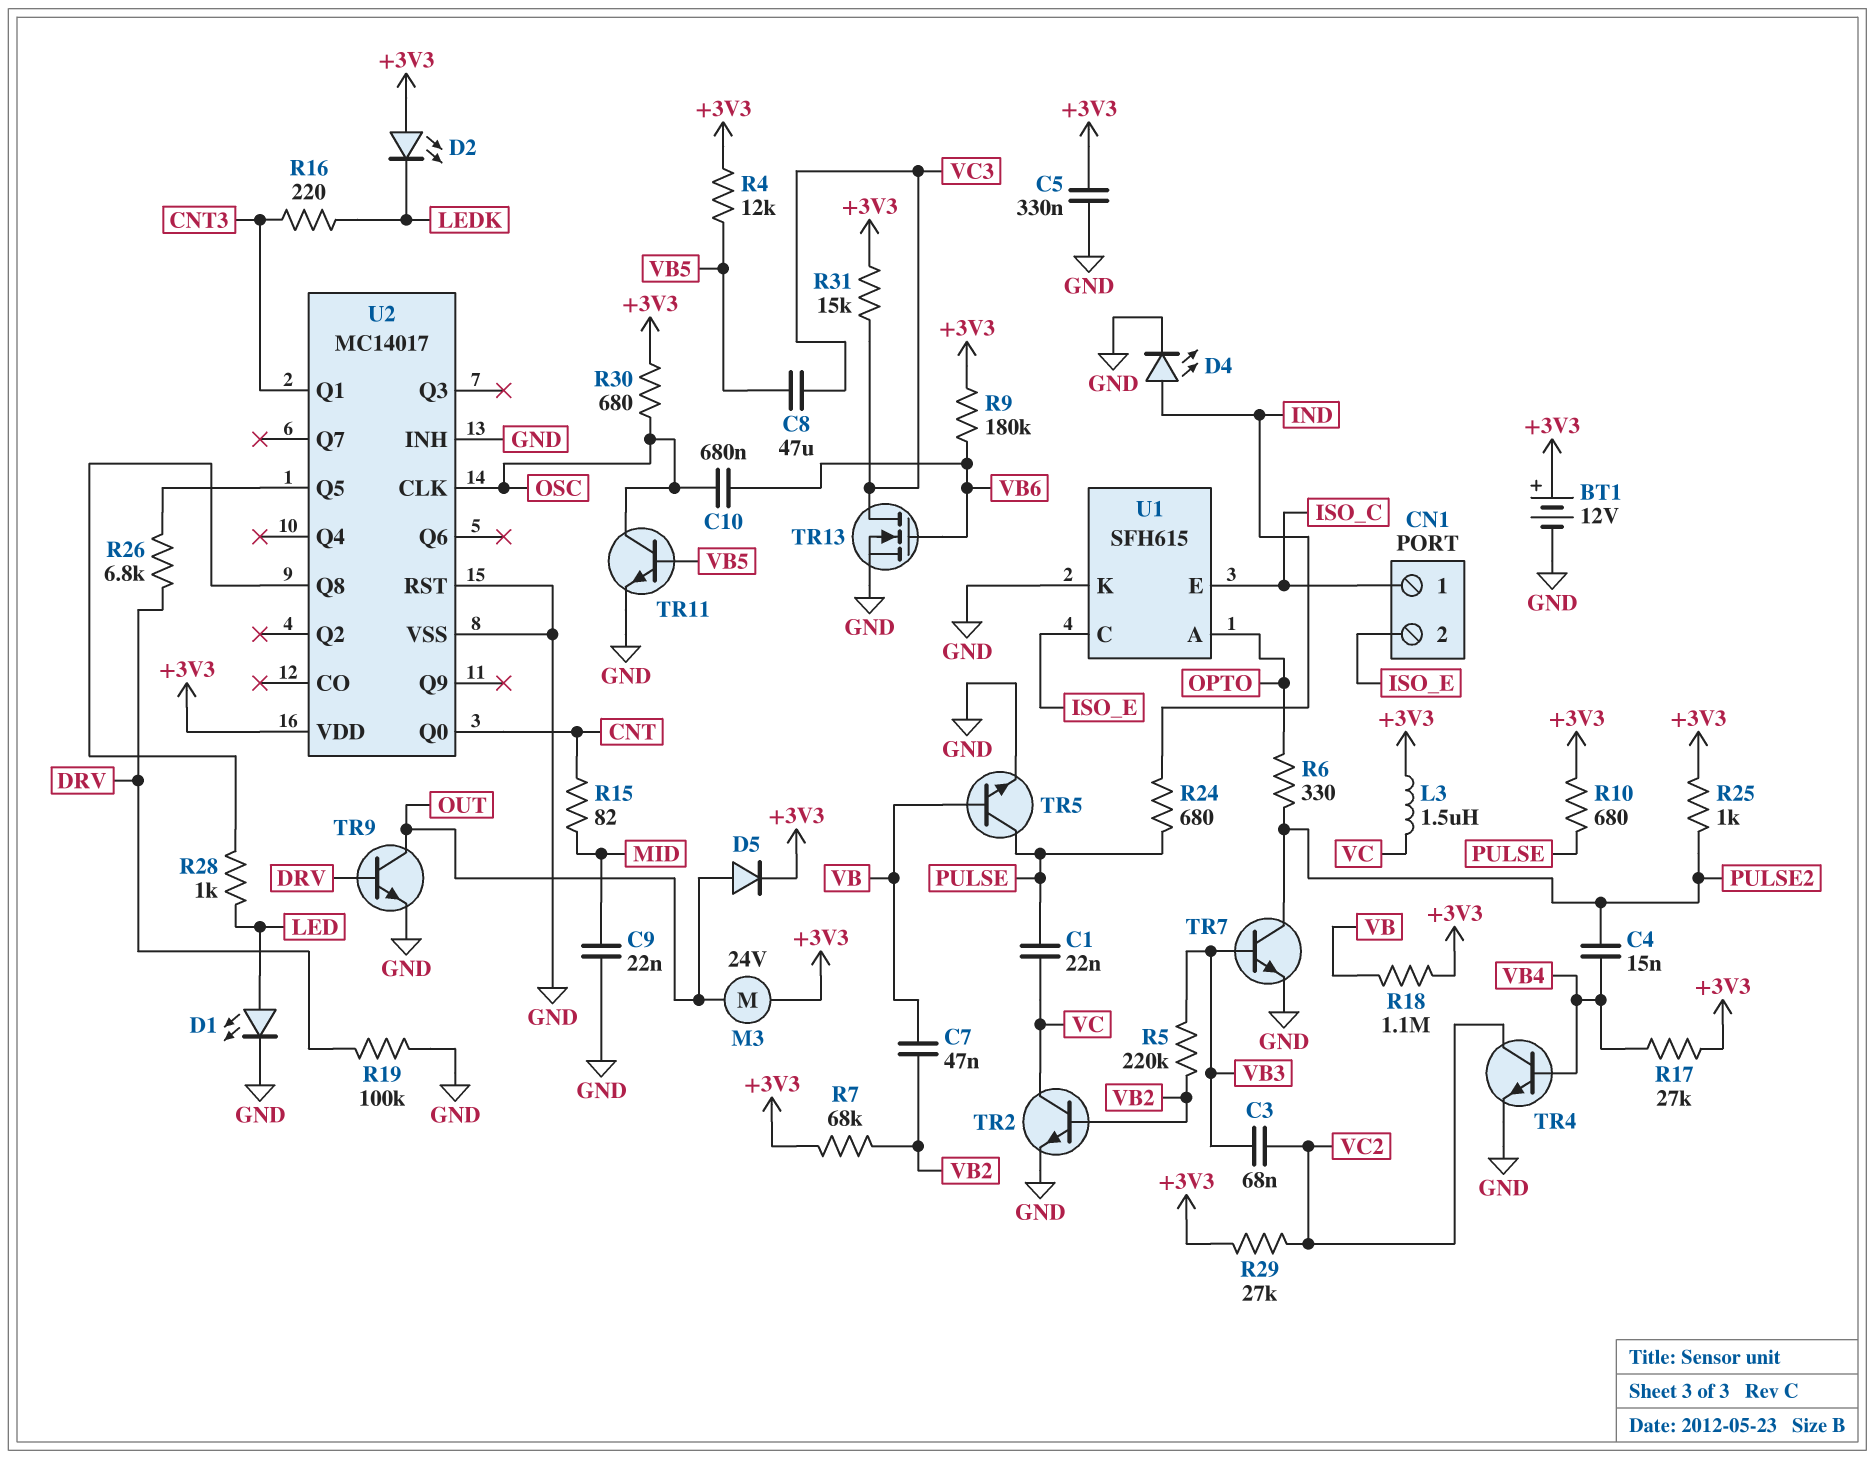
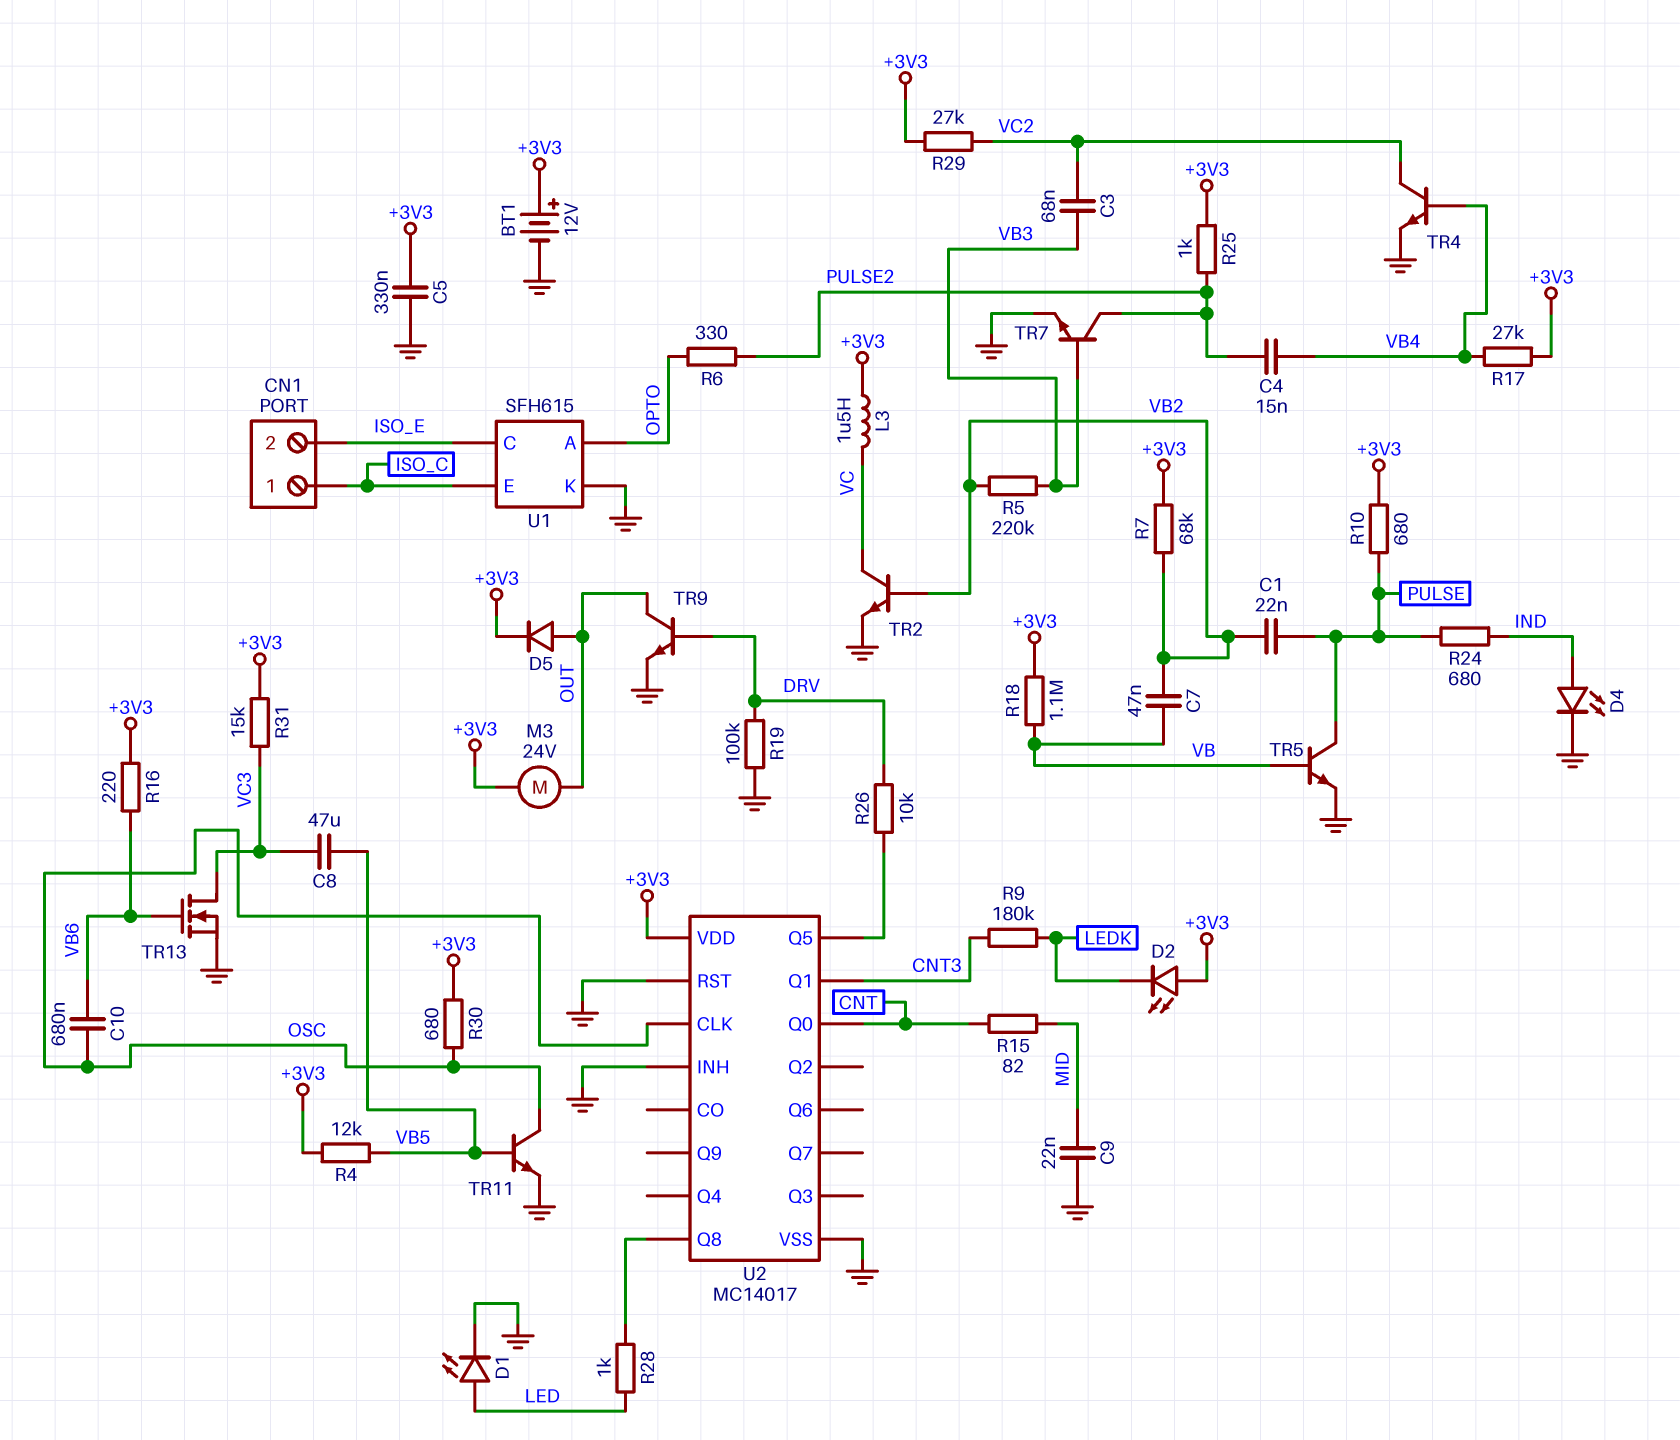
C1: 22nF (PULSE, VC) -> 22nF (PULSE, VB2)
R9: 180k (+3V3, VB6) -> 180k (CNT3, LEDK)
R16: 220 (CNT3, LEDK) -> 220 (+3V3, VB6)
R26: 6.8k (DRV, U2/Q5) -> 10k (DRV, U2/Q5)

